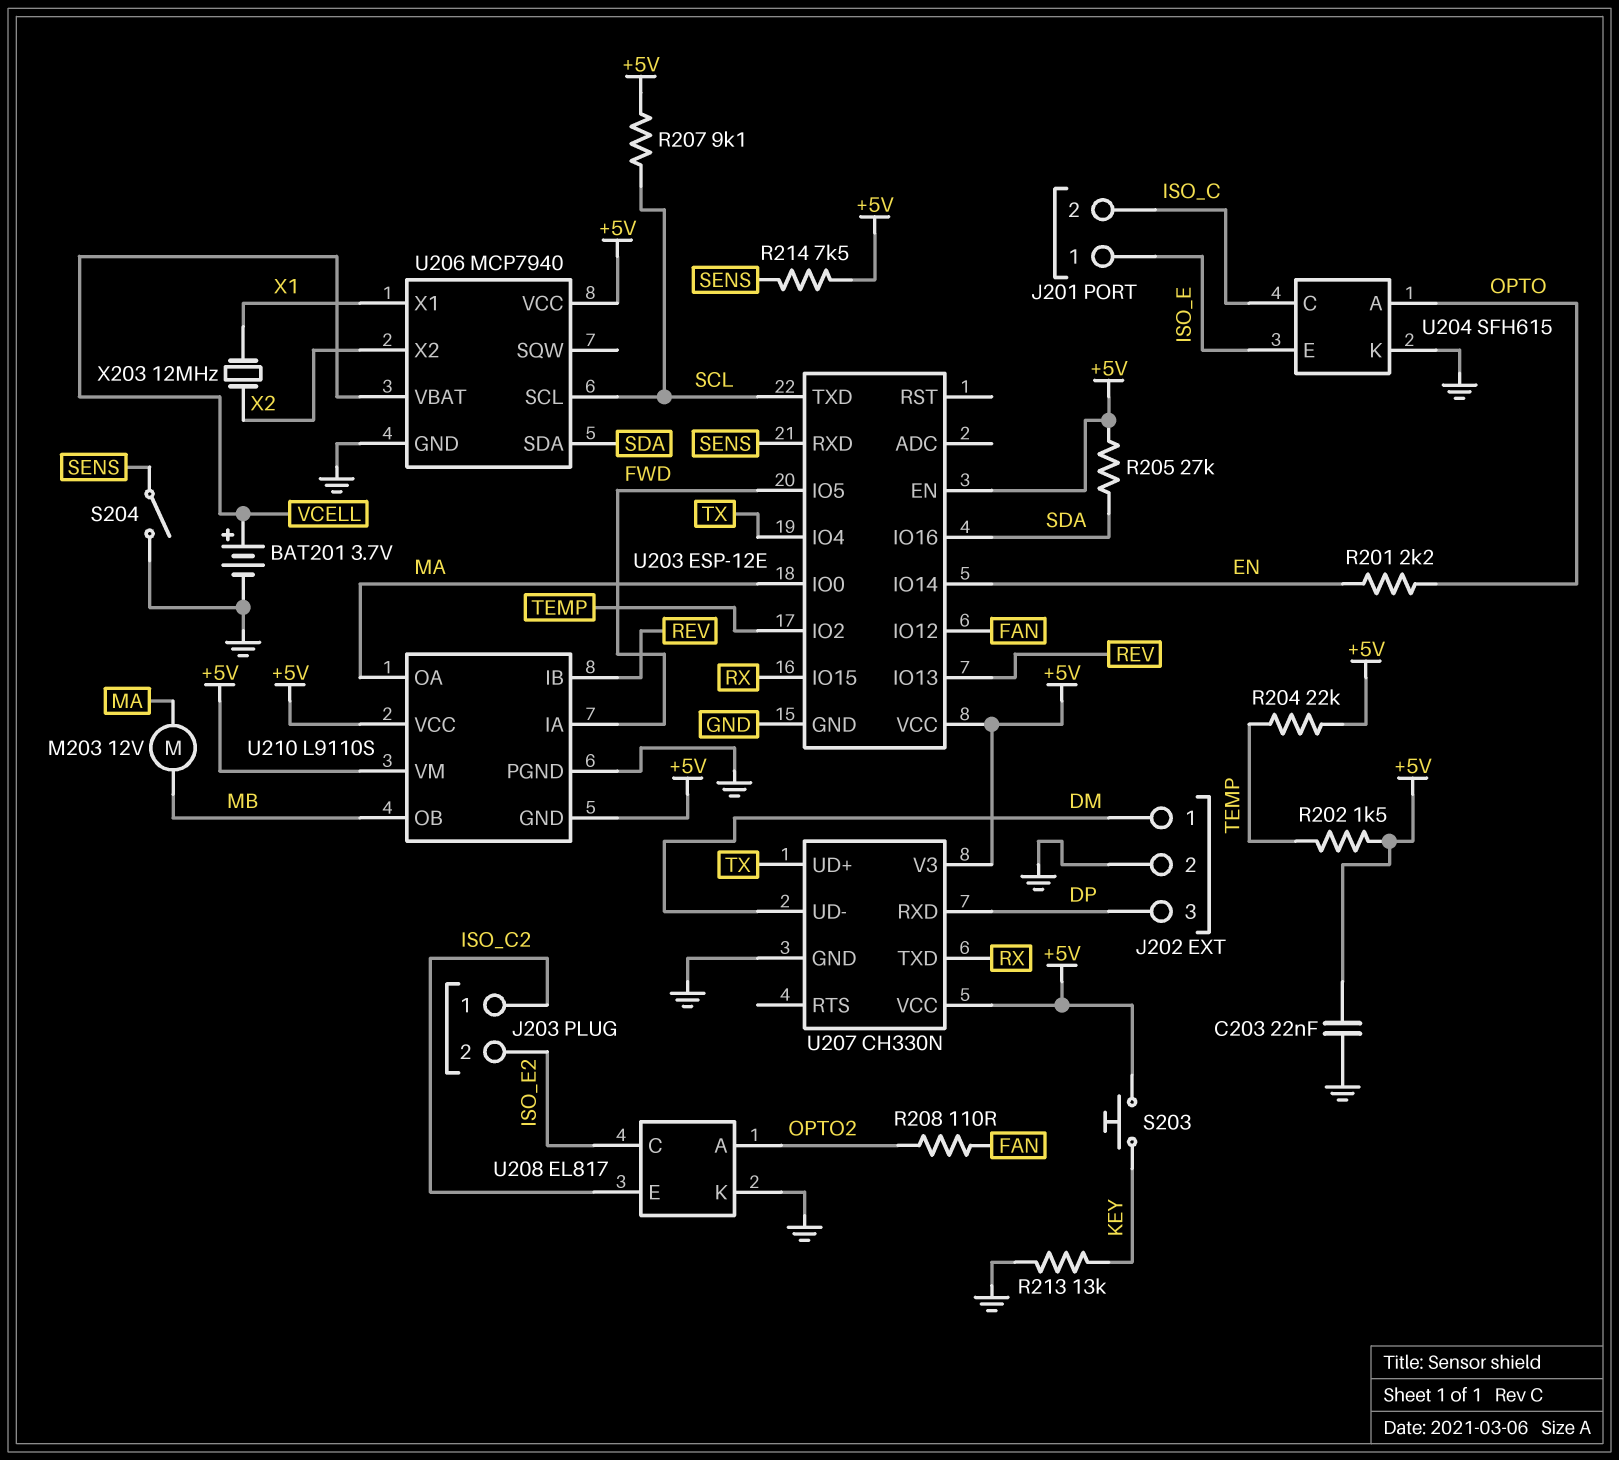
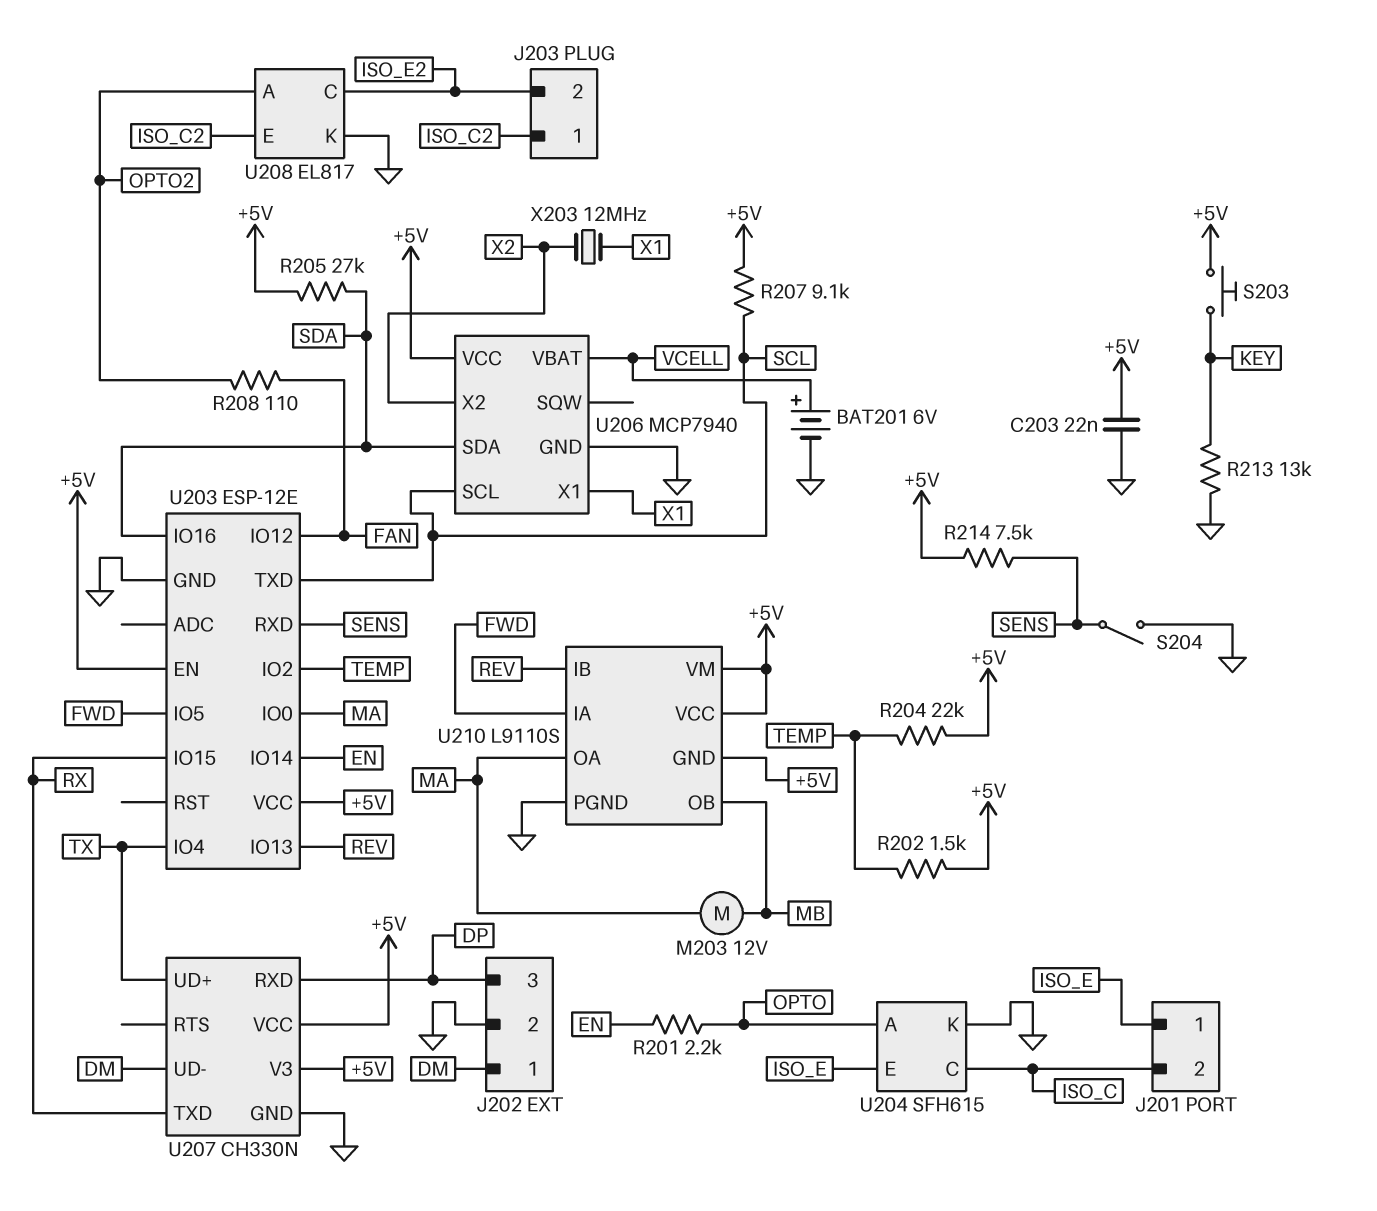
BAT201: 3.7V (plus VCELL, minus GND) -> 6V (plus VCELL, minus GND)

